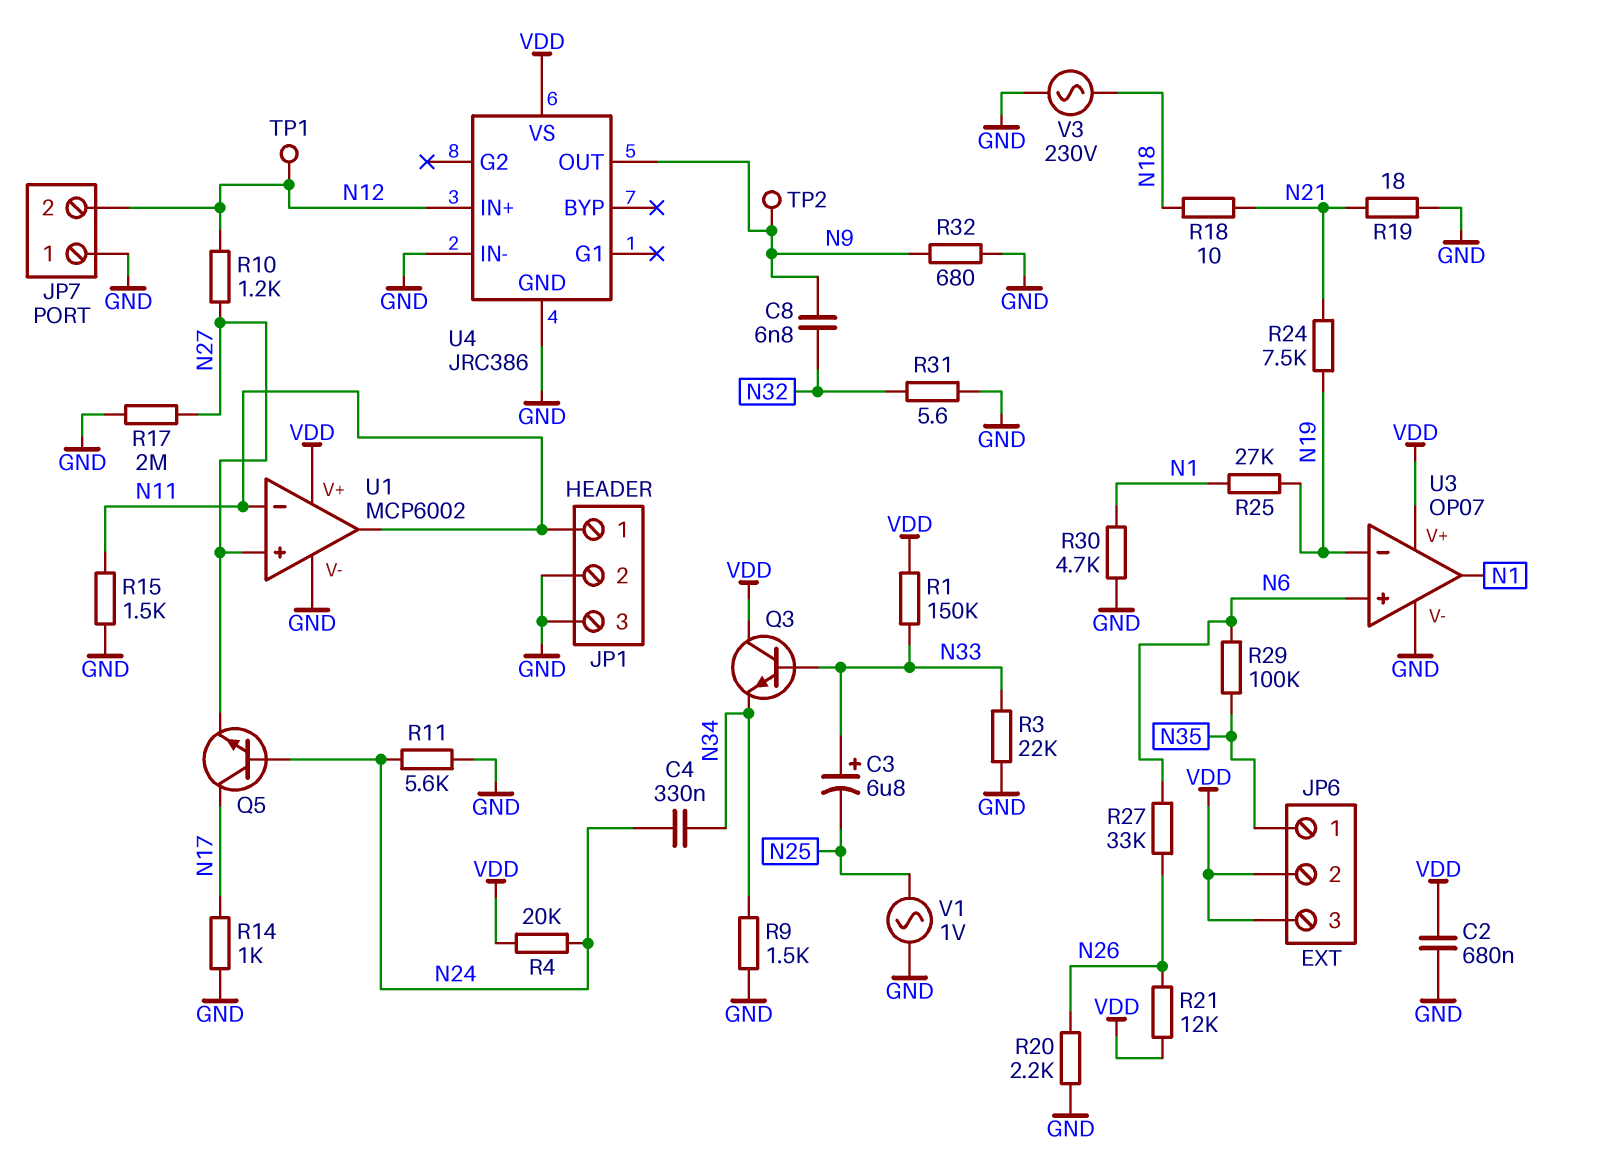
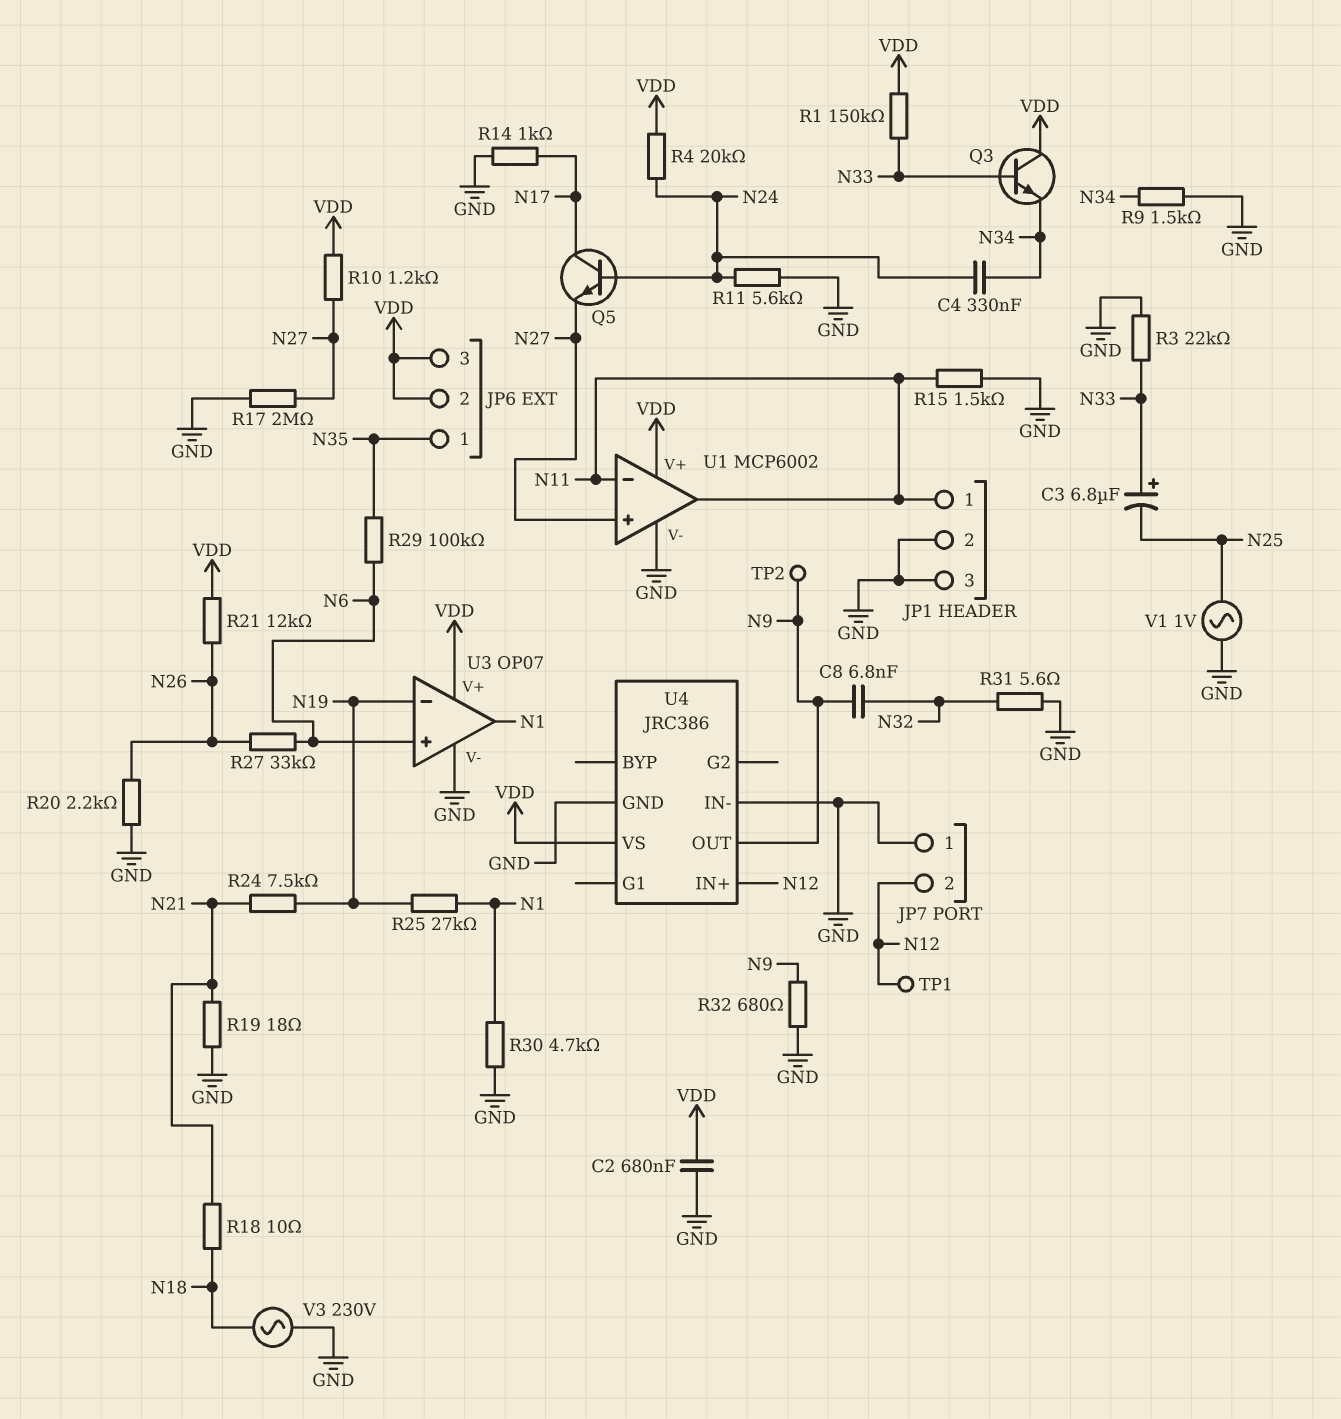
R10: 1.2k (N12, N27) -> 1.2k (N27, VDD)

